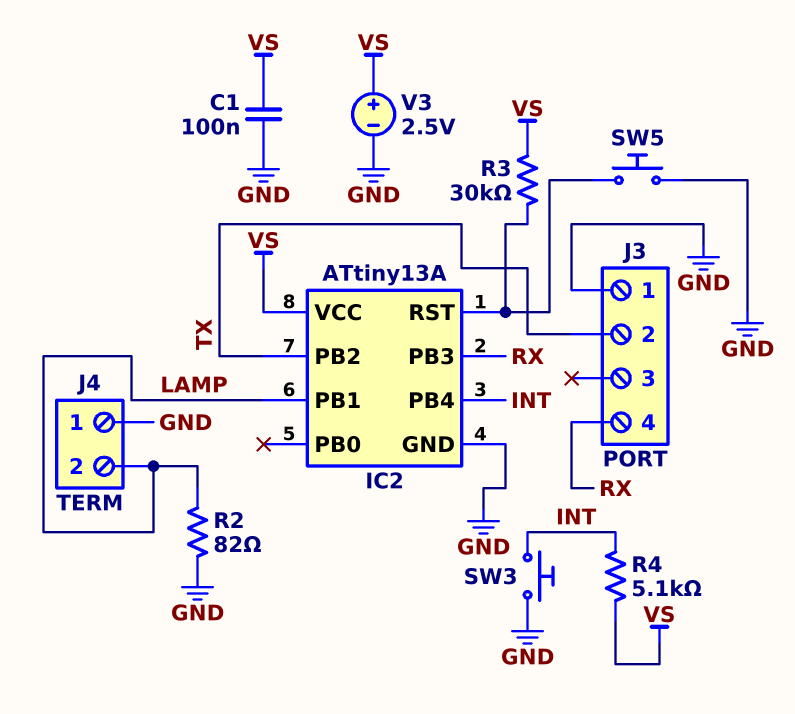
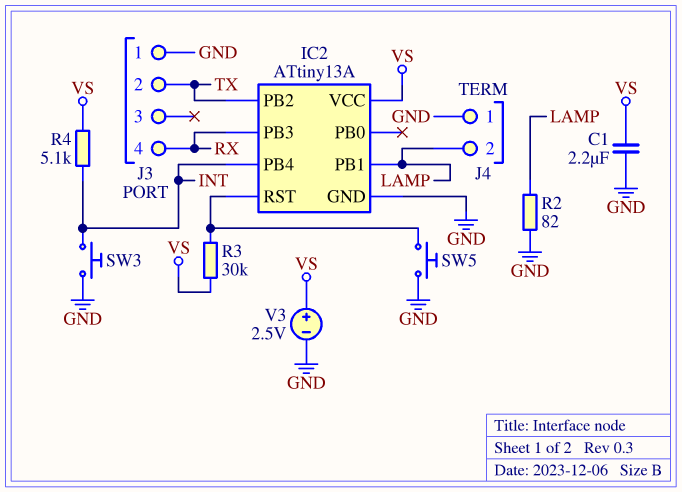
C1: 100nF (GND, VS) -> 2.2uF (GND, VS)

